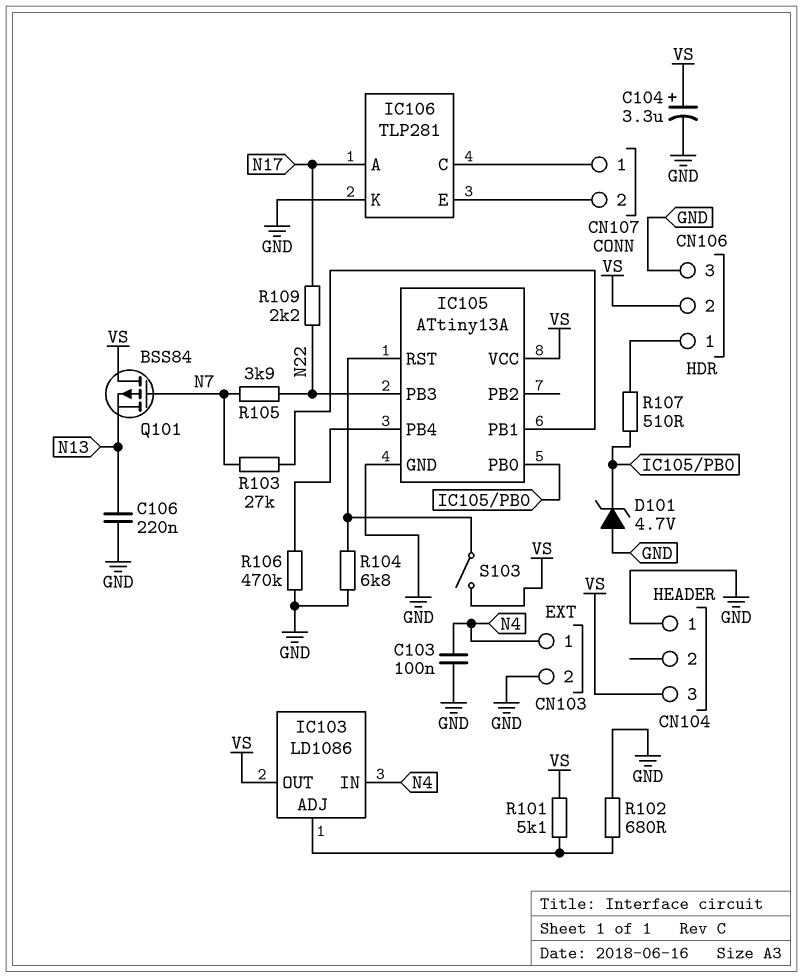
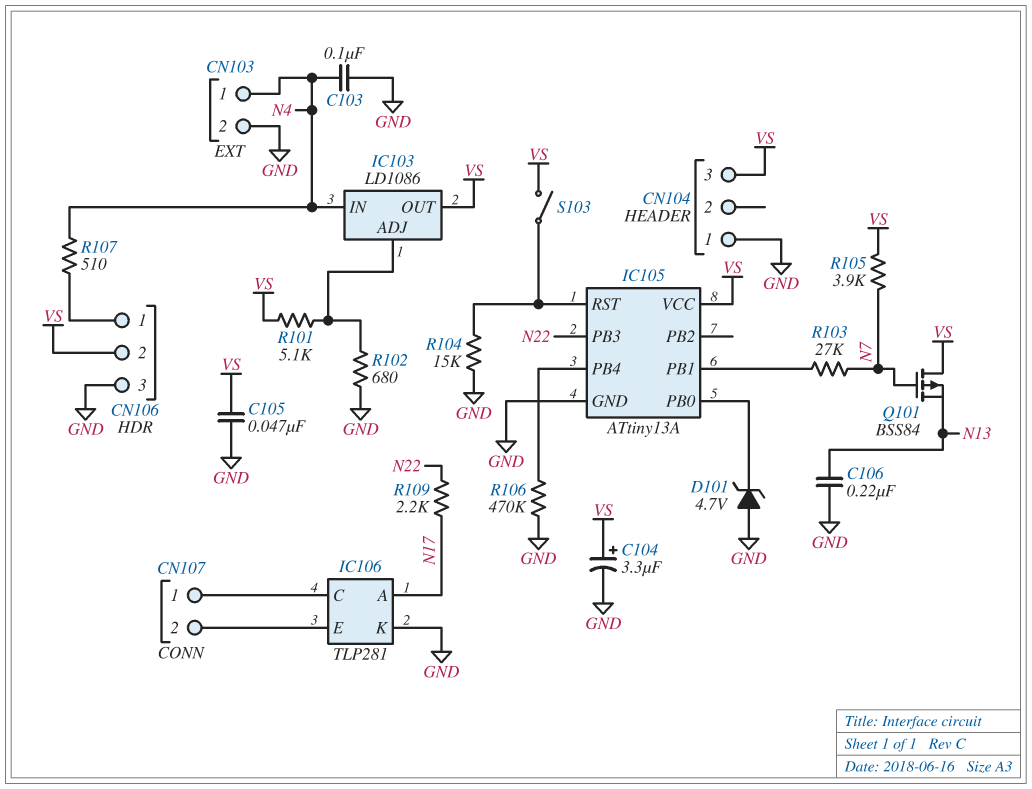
C105: none -> 47nF (GND, VS)
R104: 6.8k (GND, IC105/RST) -> 15k (GND, IC105/RST)
R105: 3.9k (N7, N22) -> 3.9k (N7, VS)
R107: 510 (CN106/1, IC105/PB0) -> 510 (CN106/1, N4)

